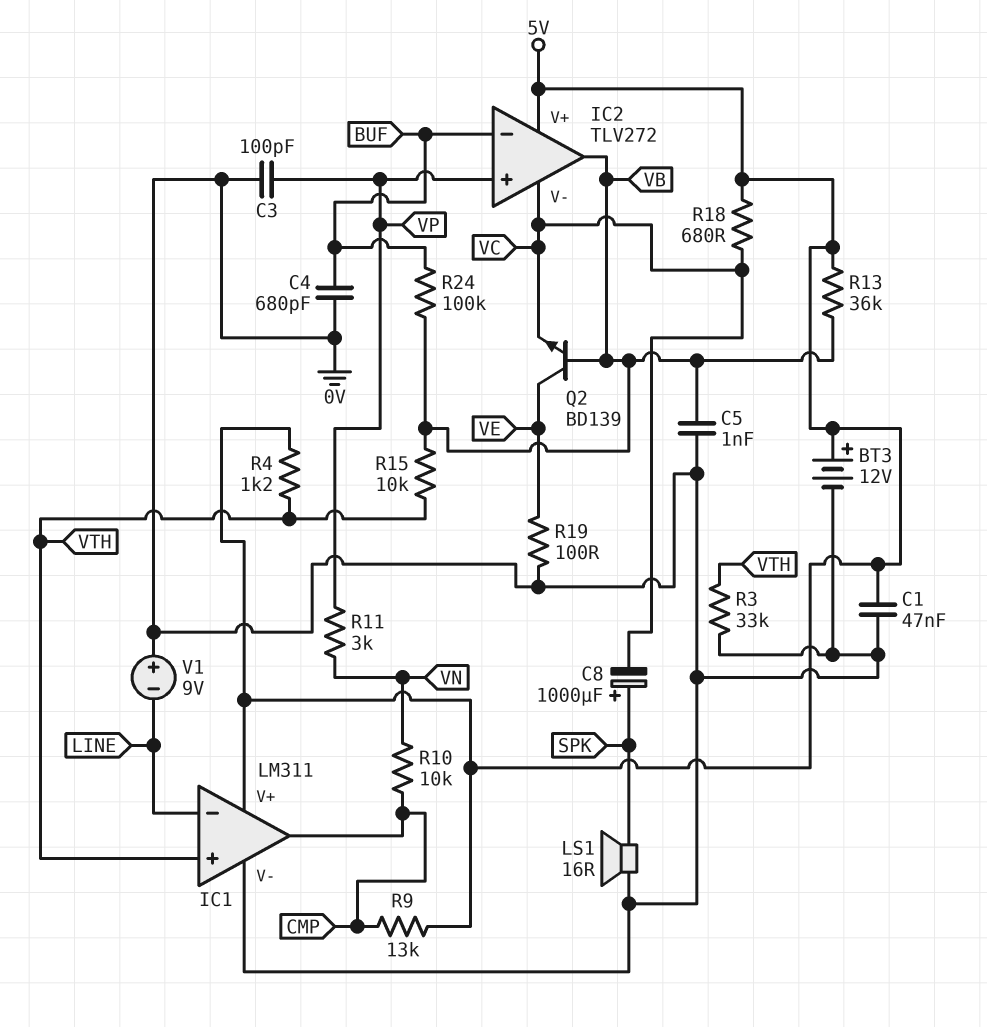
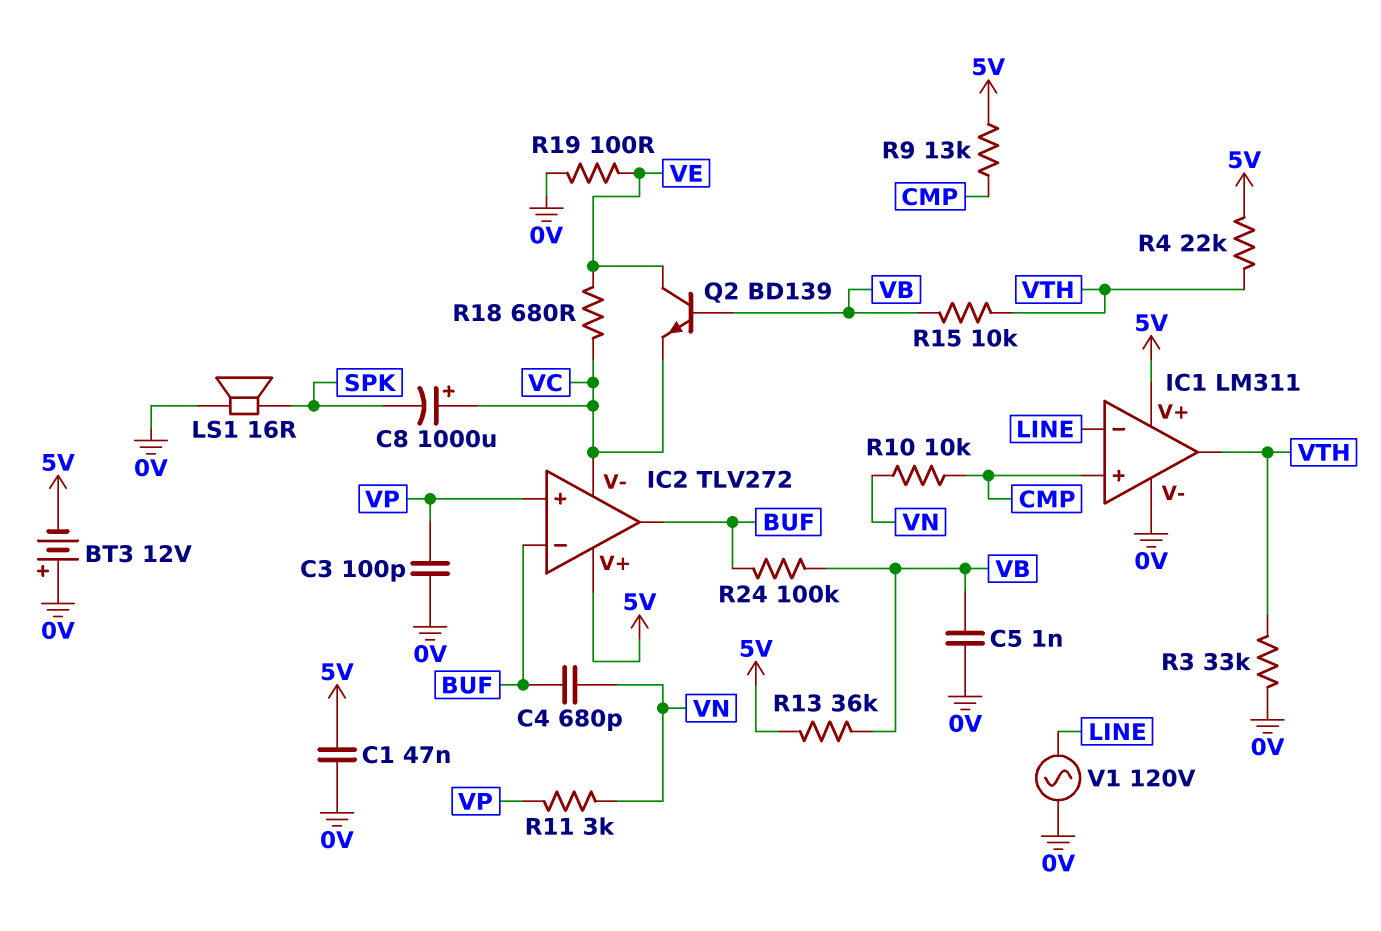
BT3: 12V (plus 5V, minus 0V) -> 12V (plus 0V, minus 5V)
C4: 680pF (0V, BUF) -> 680pF (BUF, VN)
C8: 1000uF (plus SPK, minus VC) -> 1000uF (plus VC, minus SPK)
IC1 pin in+: VTH -> CMP
IC1 pin out: CMP -> VTH
IC2 pin out: VB -> BUF
R4: 1.2k (5V, VTH) -> 22k (5V, VTH)
R18: 680 (5V, VC) -> 680 (VC, VE)
V1: 9V (plus 0V, minus LINE) -> AC 120V (0V, LINE)

